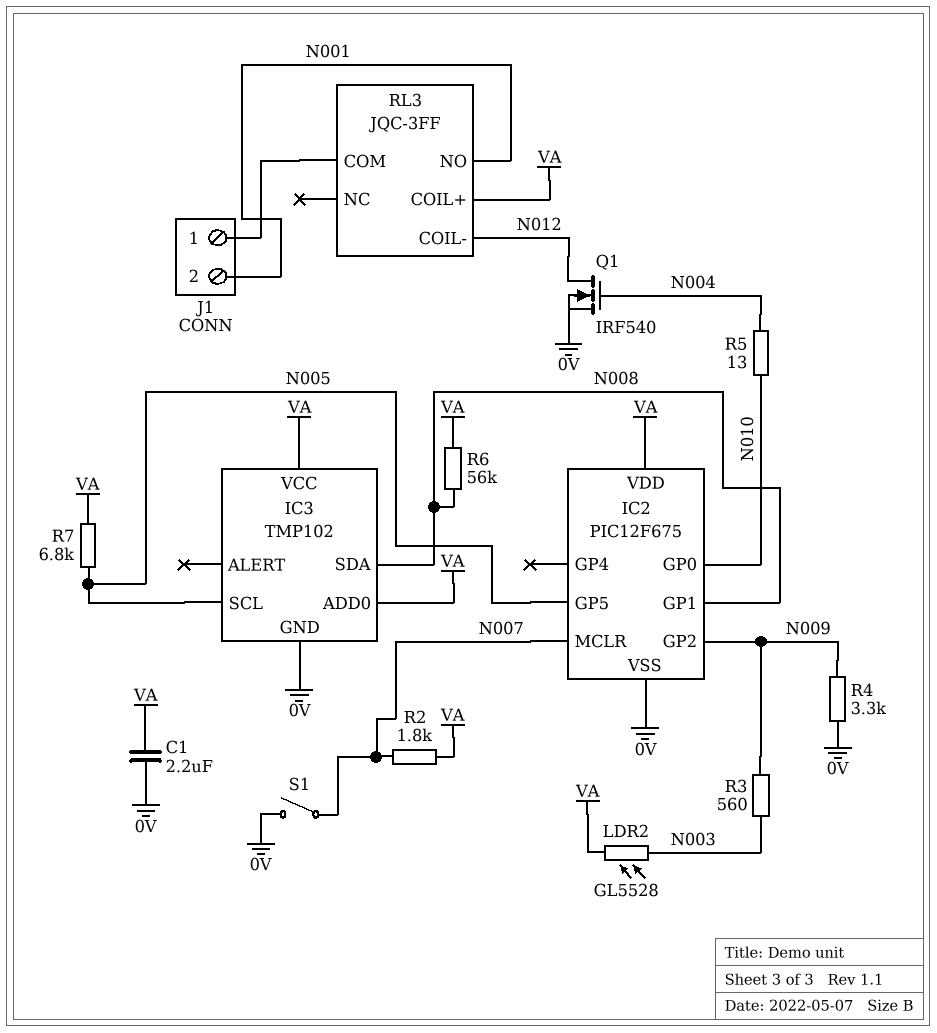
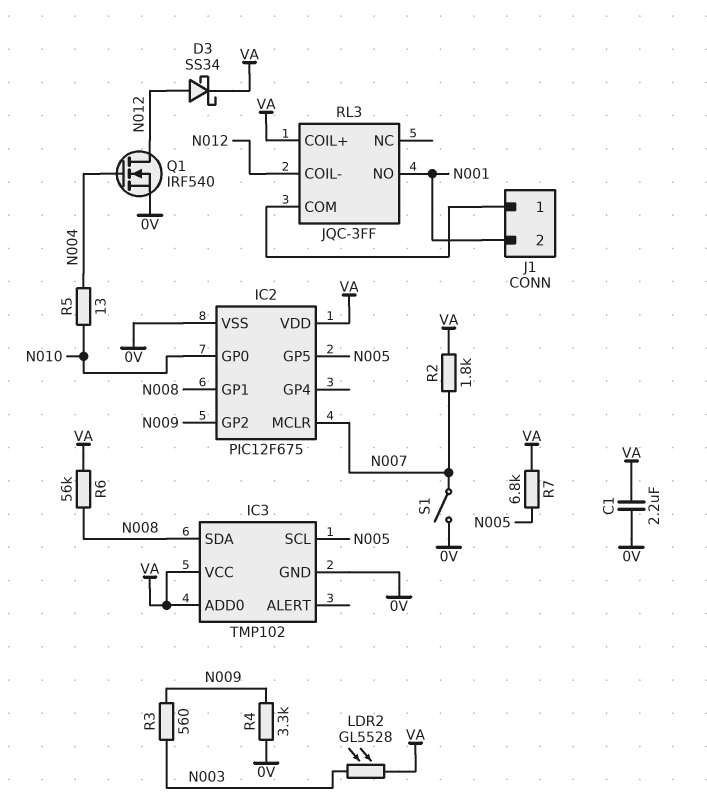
D3: none -> schottky SS34 (A N012, K VA)

